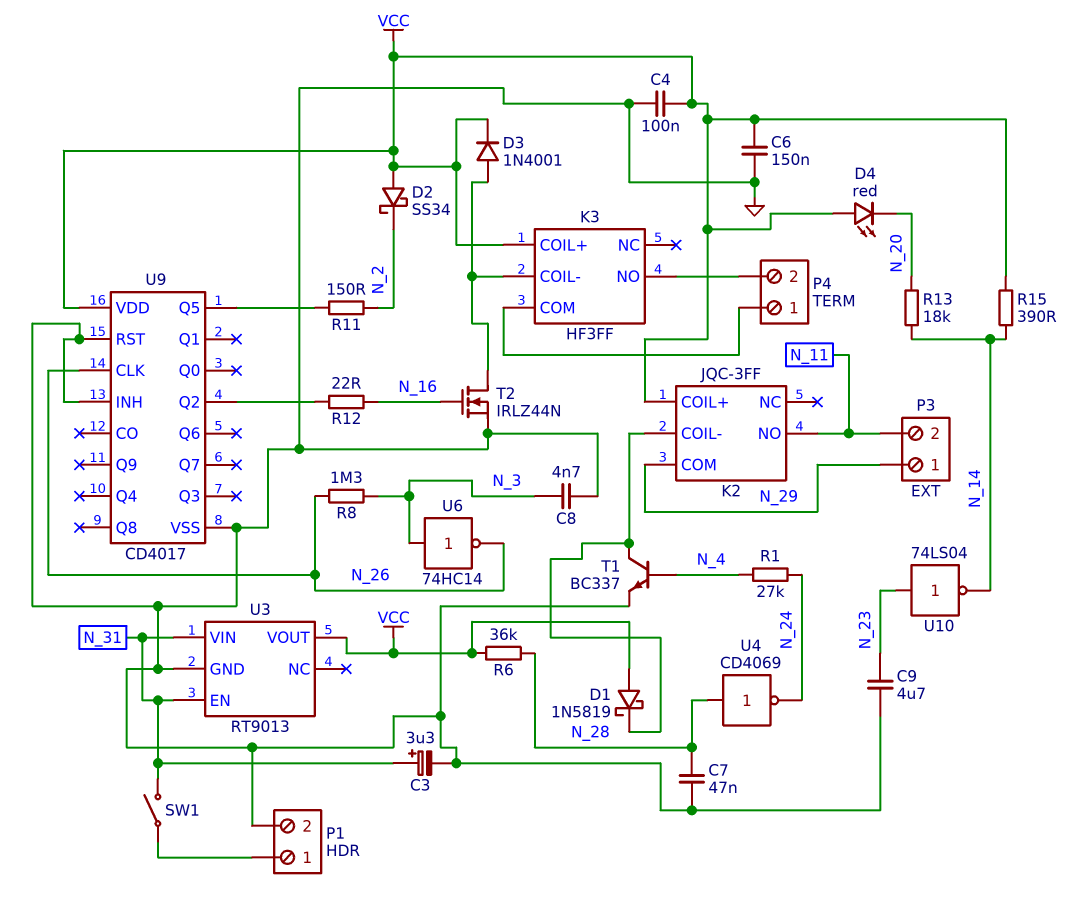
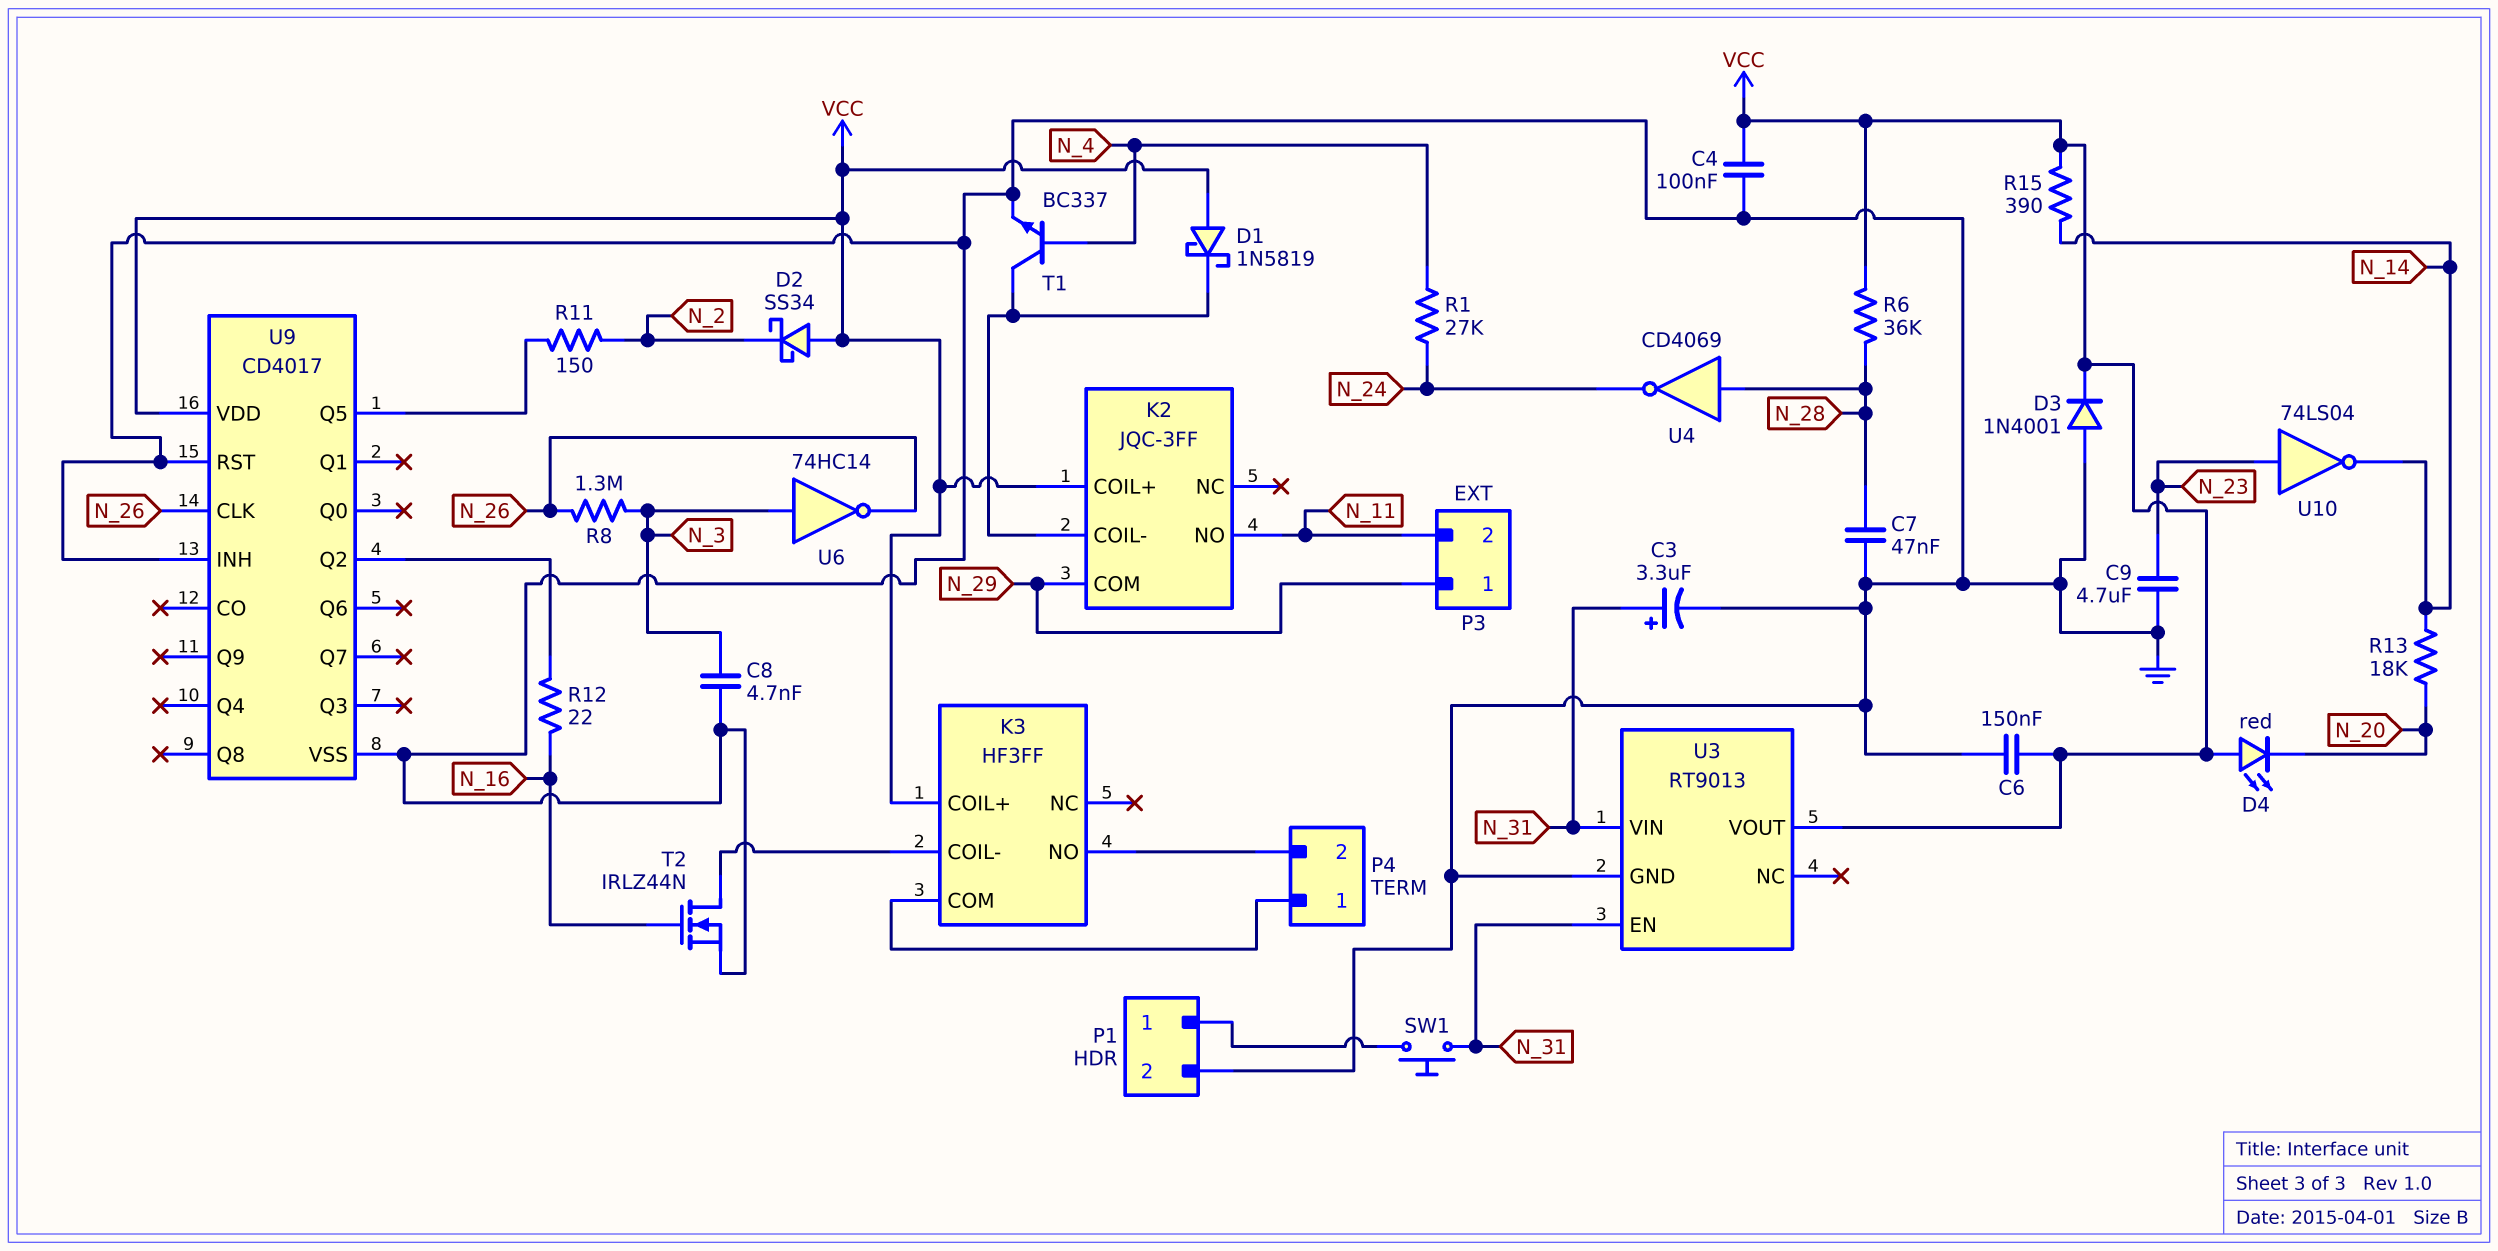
D3: diode 1N4001 (A K3/COIL-, K VCC) -> diode 1N4001 (A GND, K VCC)
SW1: switch (N_31, P1/1) -> button (N_31, P1/1)

